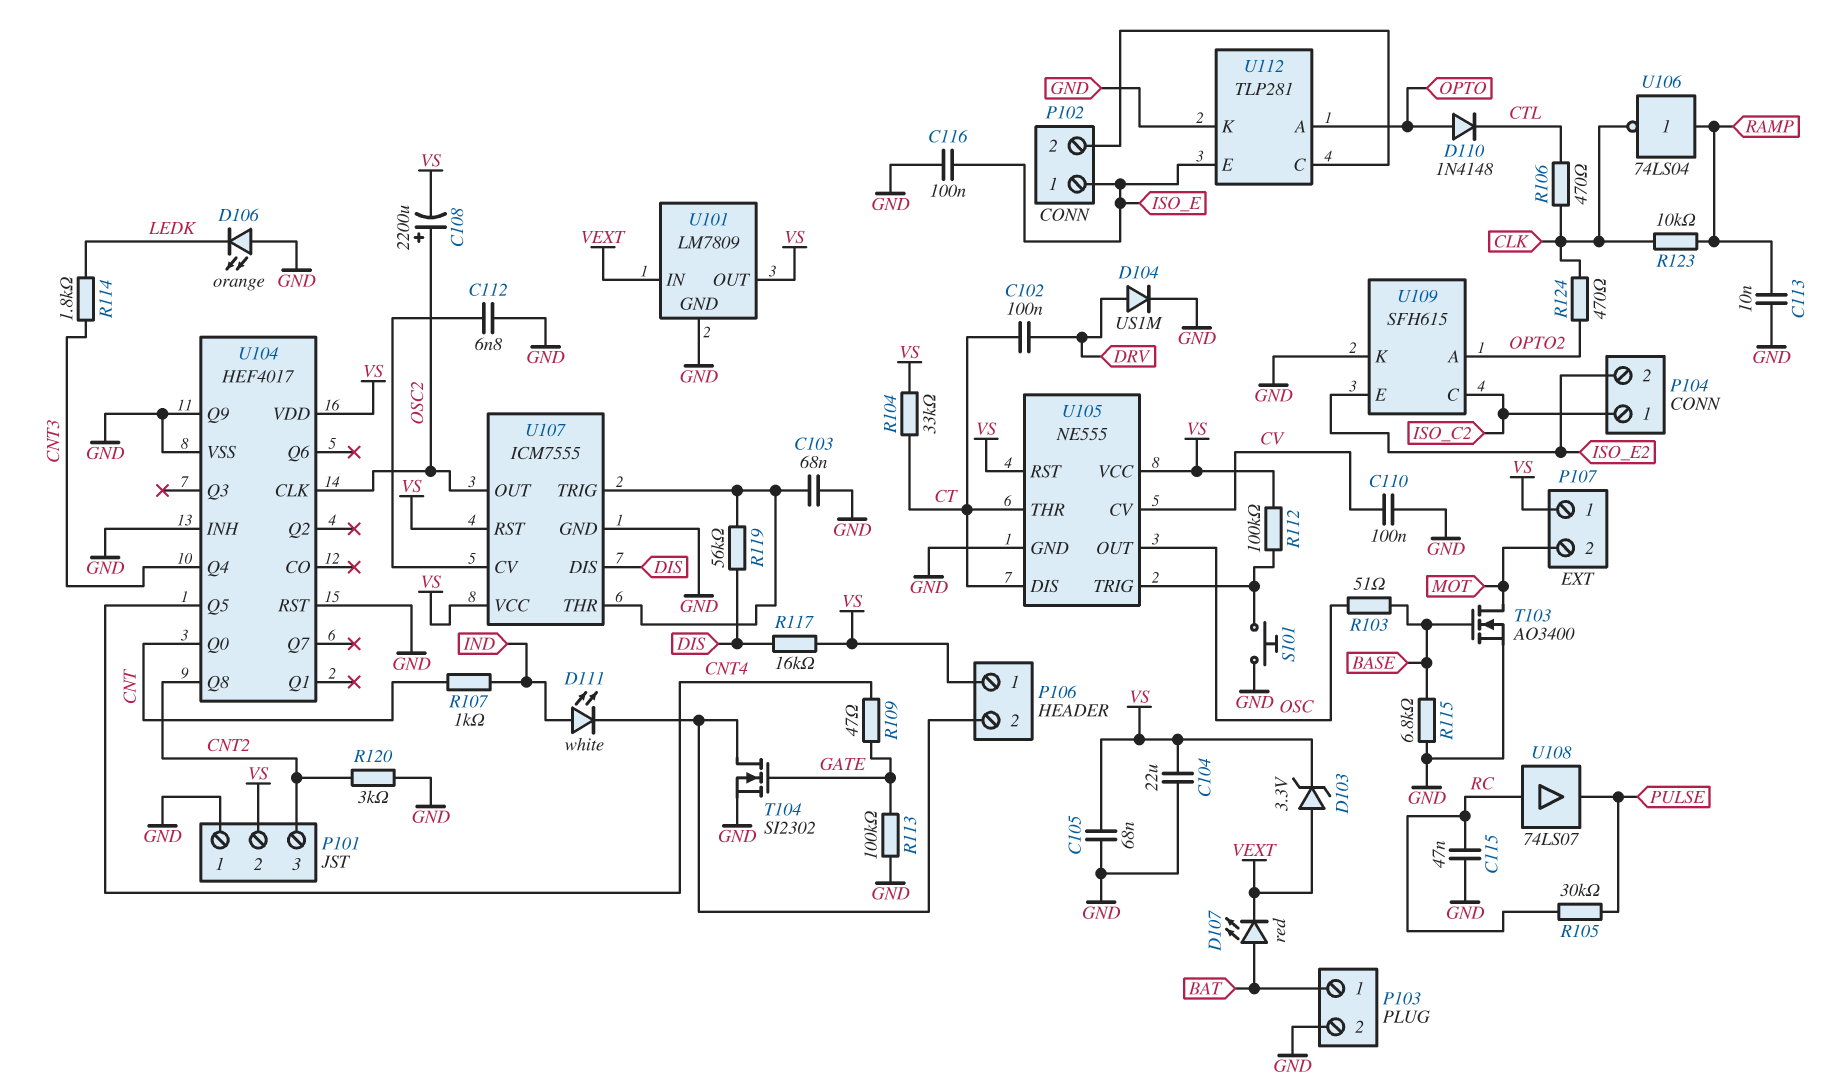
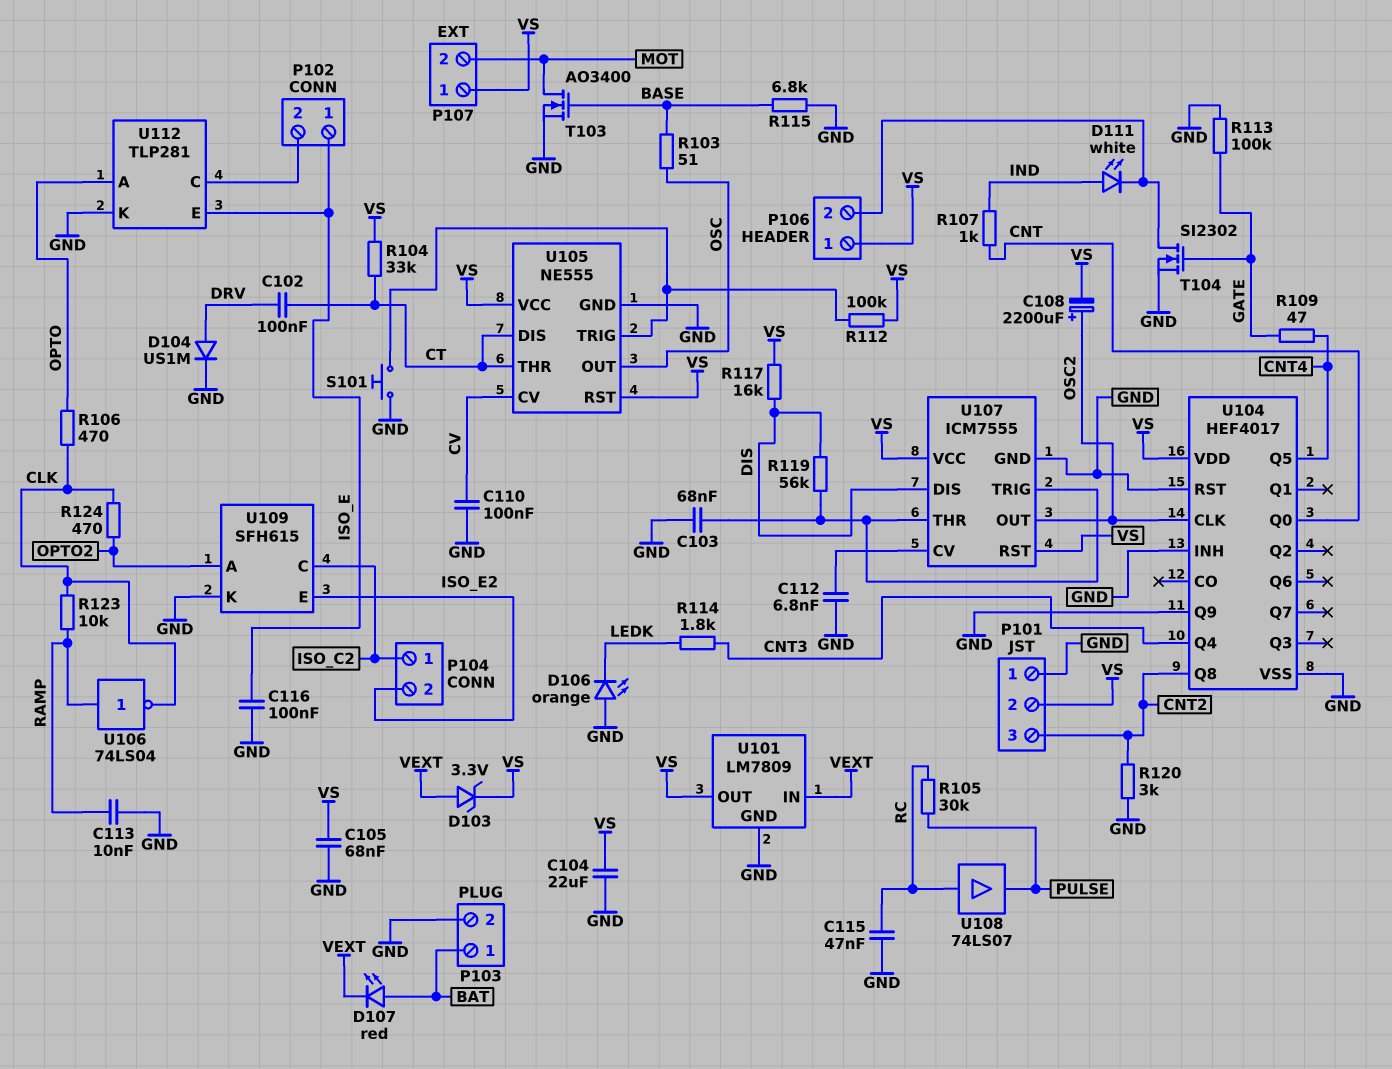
D110: diode 1N4148 (A OPTO, K CTL) -> none
R106: 470 (CLK, CTL) -> 470 (CLK, OPTO)

